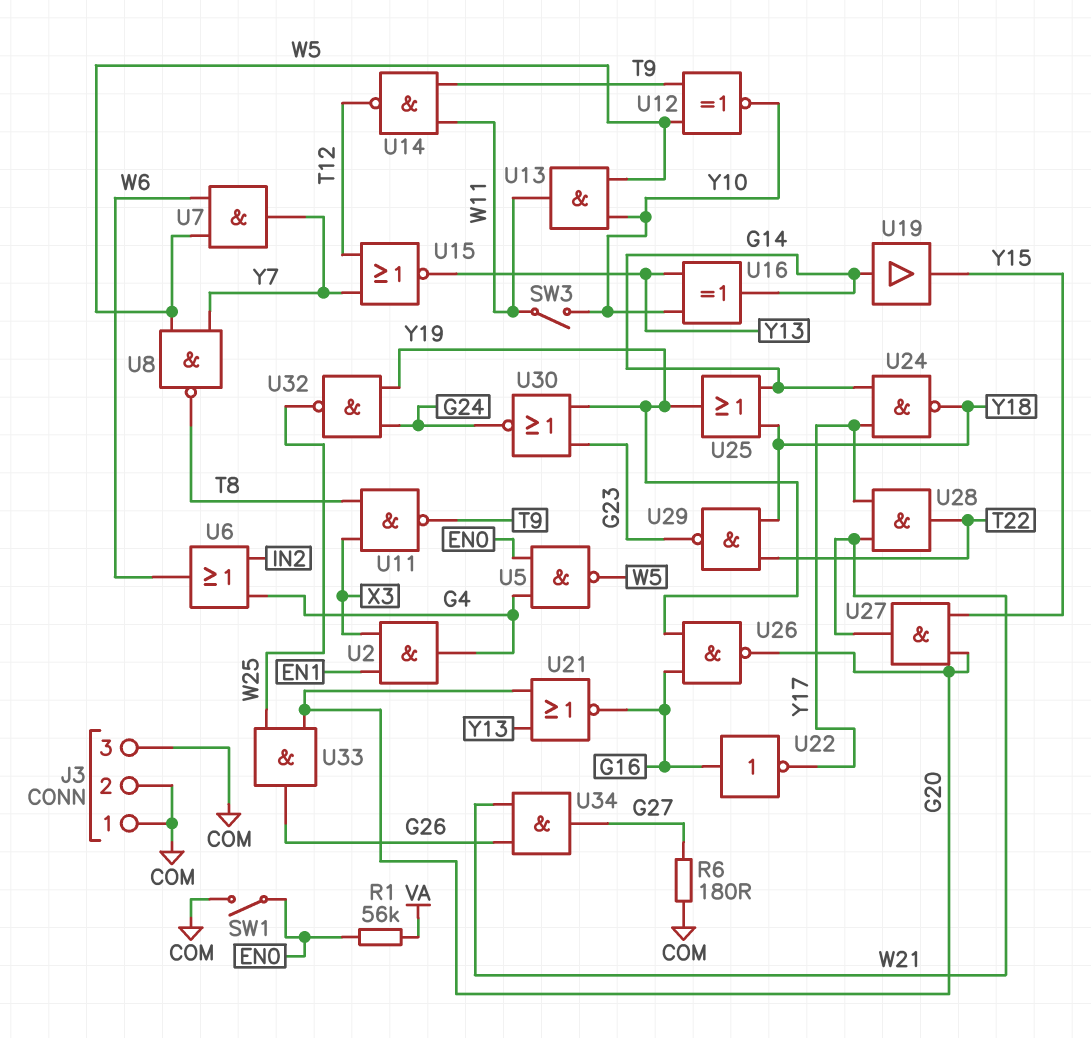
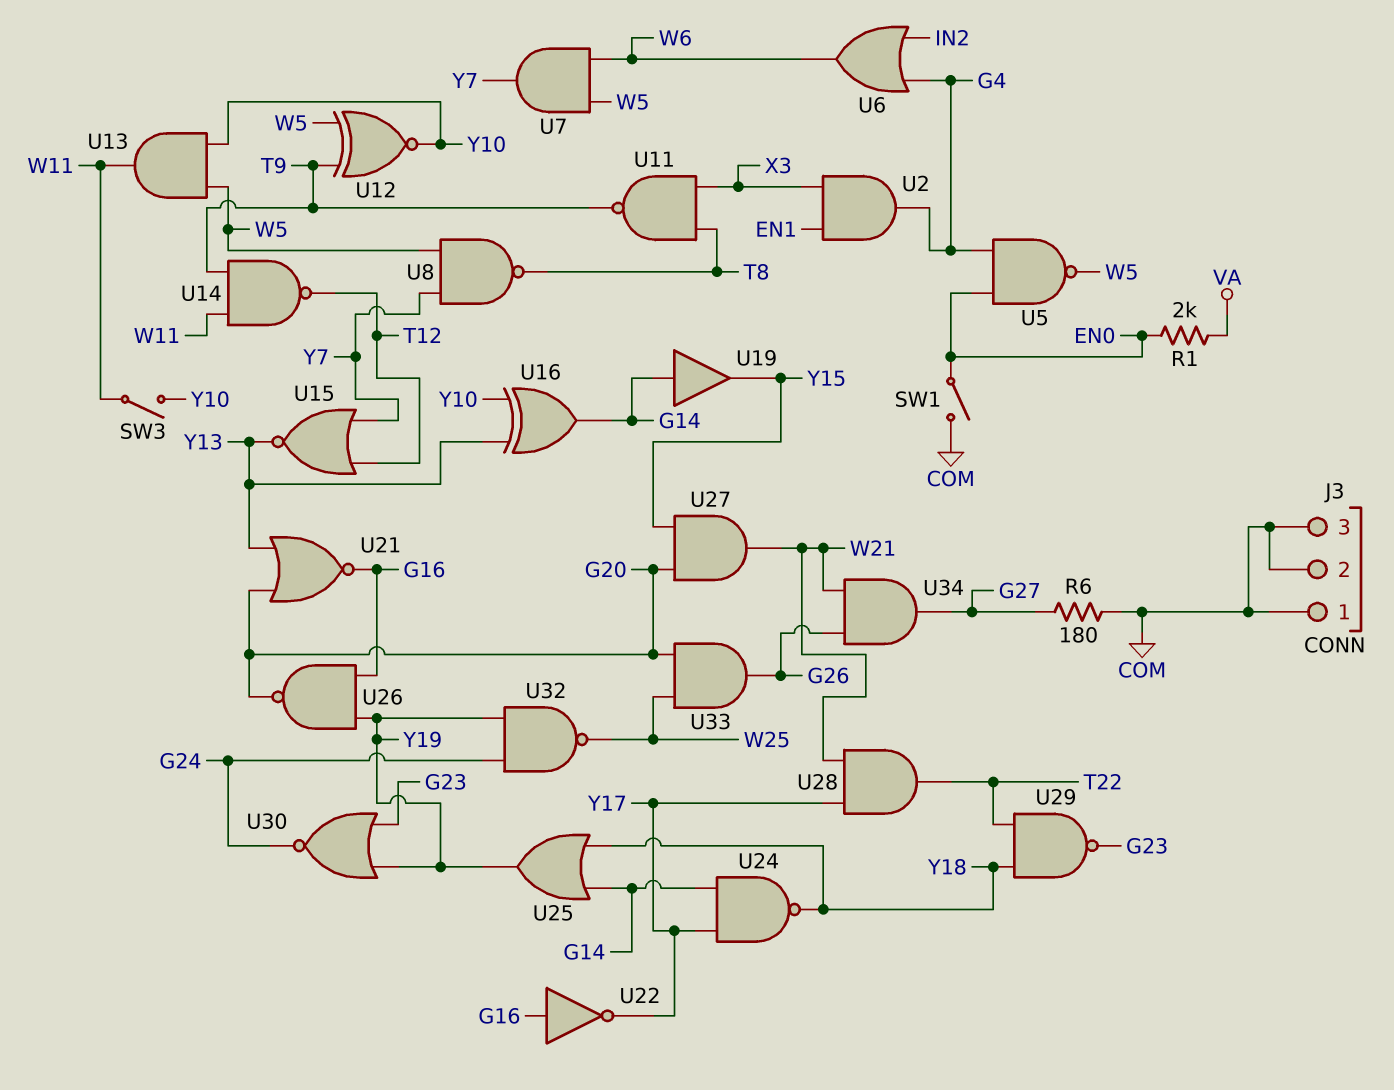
R1: 56k (EN0, VA) -> 2k (EN0, VA)

